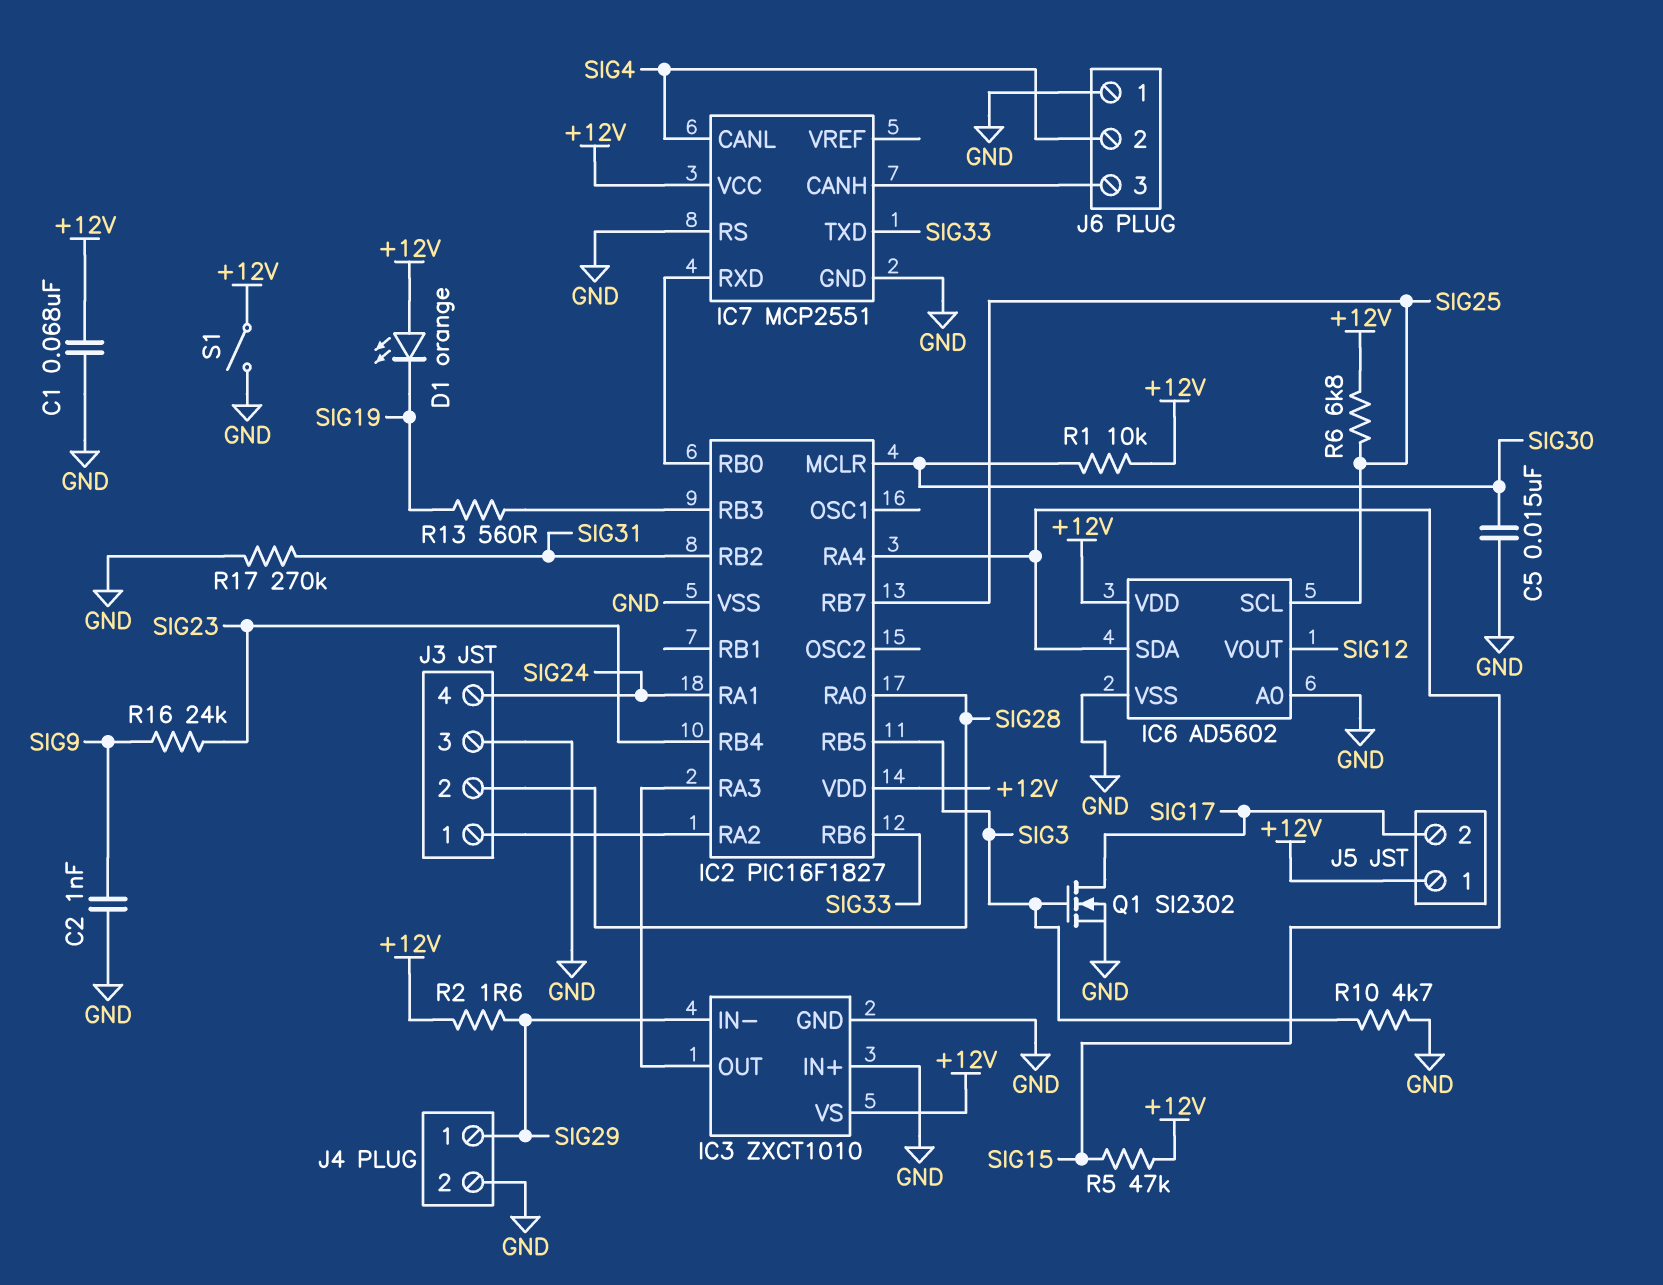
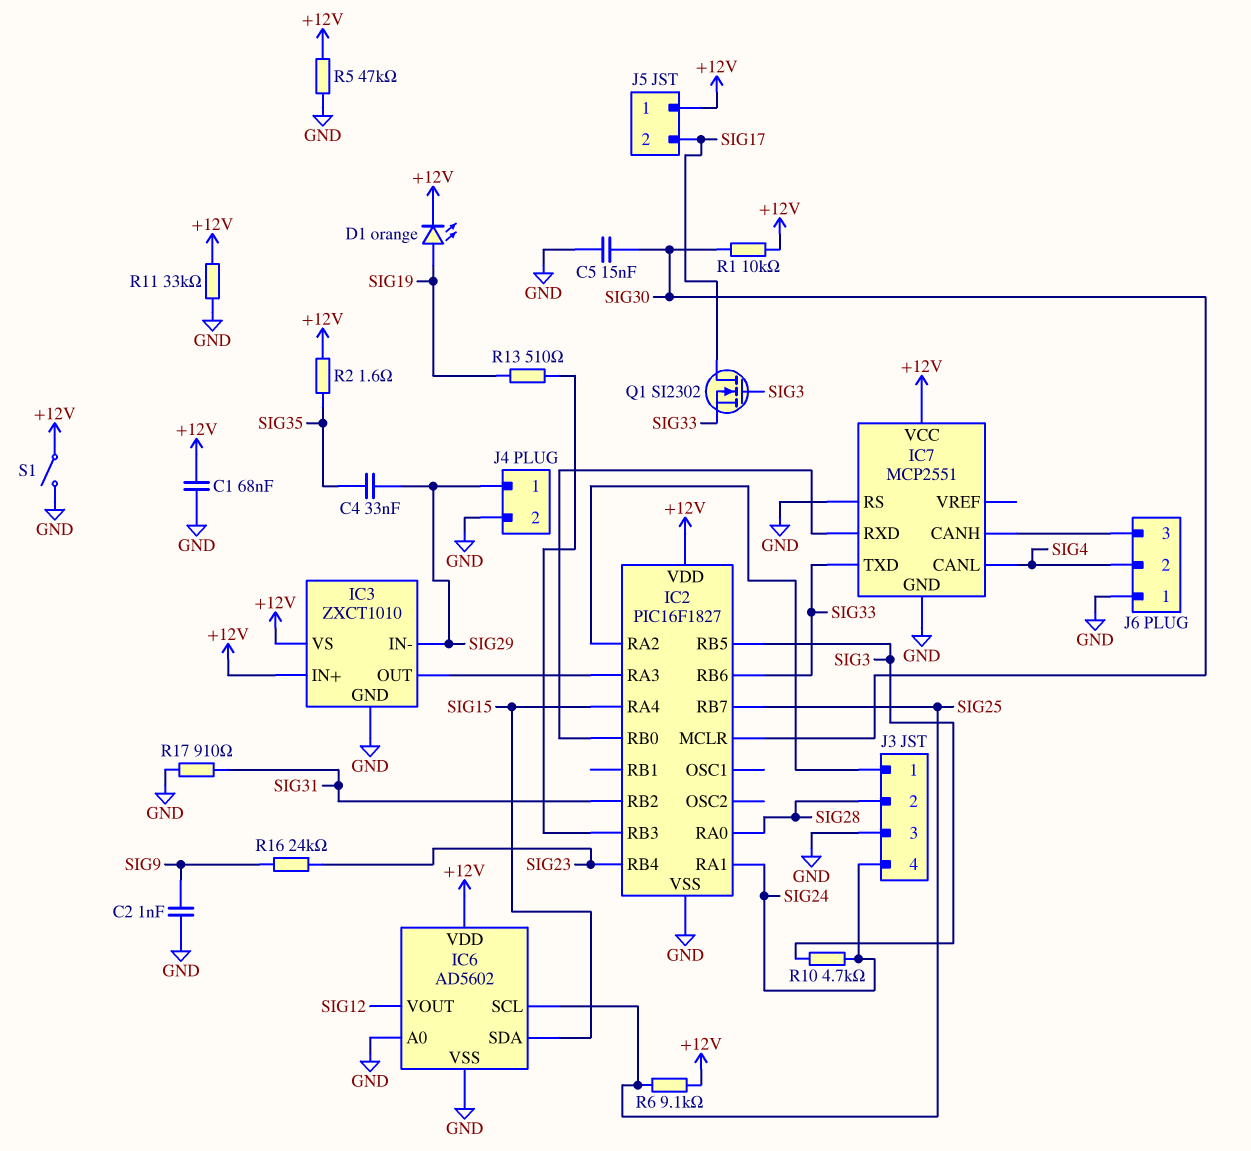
C4: none -> 33nF (SIG29, SIG35)
D1: LED orange (A +12V, K SIG19) -> LED orange (A SIG19, K +12V)
IC3 pin IN+: GND -> +12V
Q1: NMOS SI2302 (G SIG3, D SIG17, S GND) -> NMOS SI2302 (G SIG3, D SIG17, S SIG33)
R2: 1.6 (+12V, SIG29) -> 1.6 (+12V, SIG35)
R5: 47k (+12V, SIG15) -> 47k (+12V, GND)
R6: 6.8k (+12V, SIG25) -> 9.1k (+12V, SIG25)
R10: 4.7k (GND, SIG3) -> 4.7k (SIG3, SIG24)
R11: none -> 33k (+12V, GND)
R13: 560 (IC2/RB3, SIG19) -> 510 (IC2/RB3, SIG19)
R17: 270k (GND, SIG31) -> 910 (GND, SIG31)

